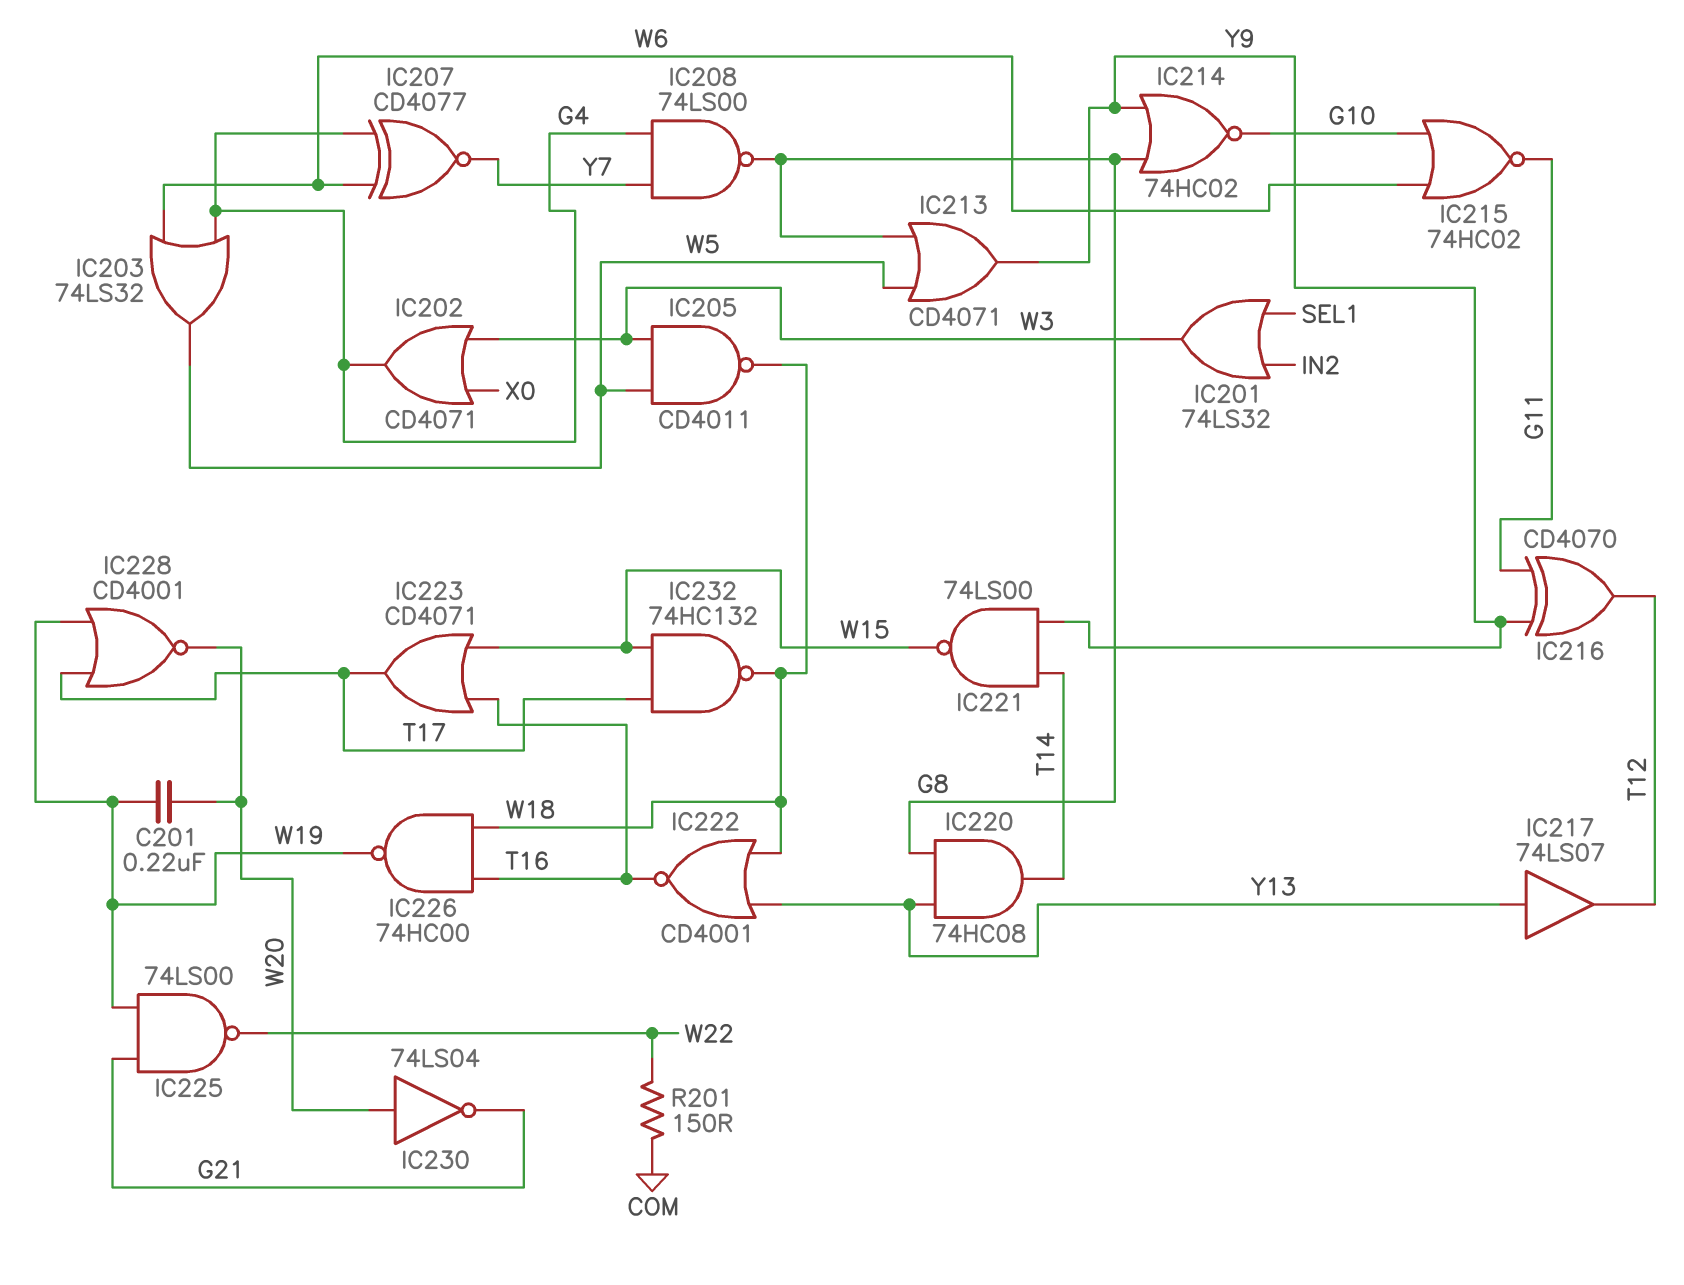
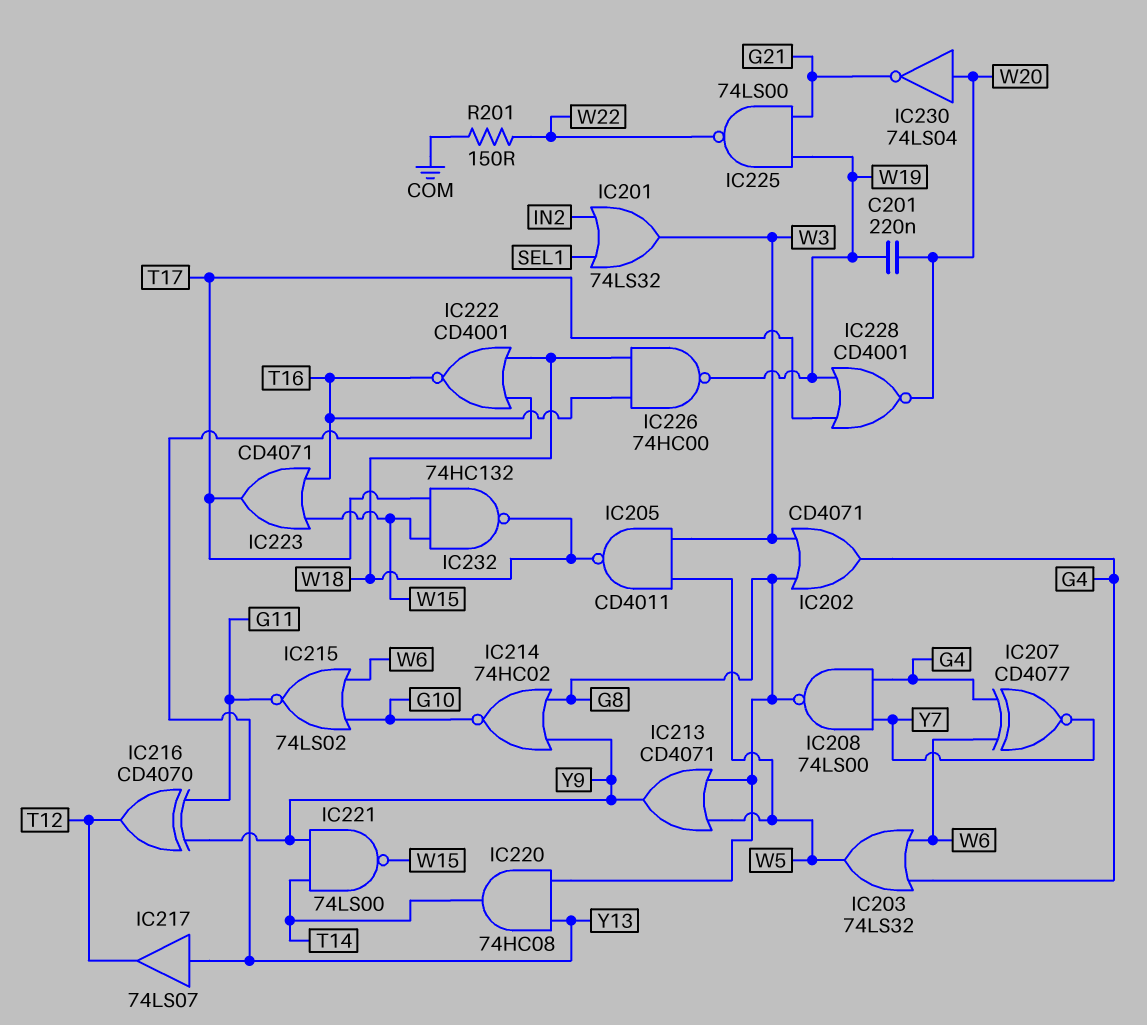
IC202: OR CD4071 (in W3, in X0, out G4) -> OR CD4071 (in G8, in W3, out G4)
IC215: NOR 74HC02 (in G10, in W6, out G11) -> NOR 74LS02 (in G10, in W6, out G11)

